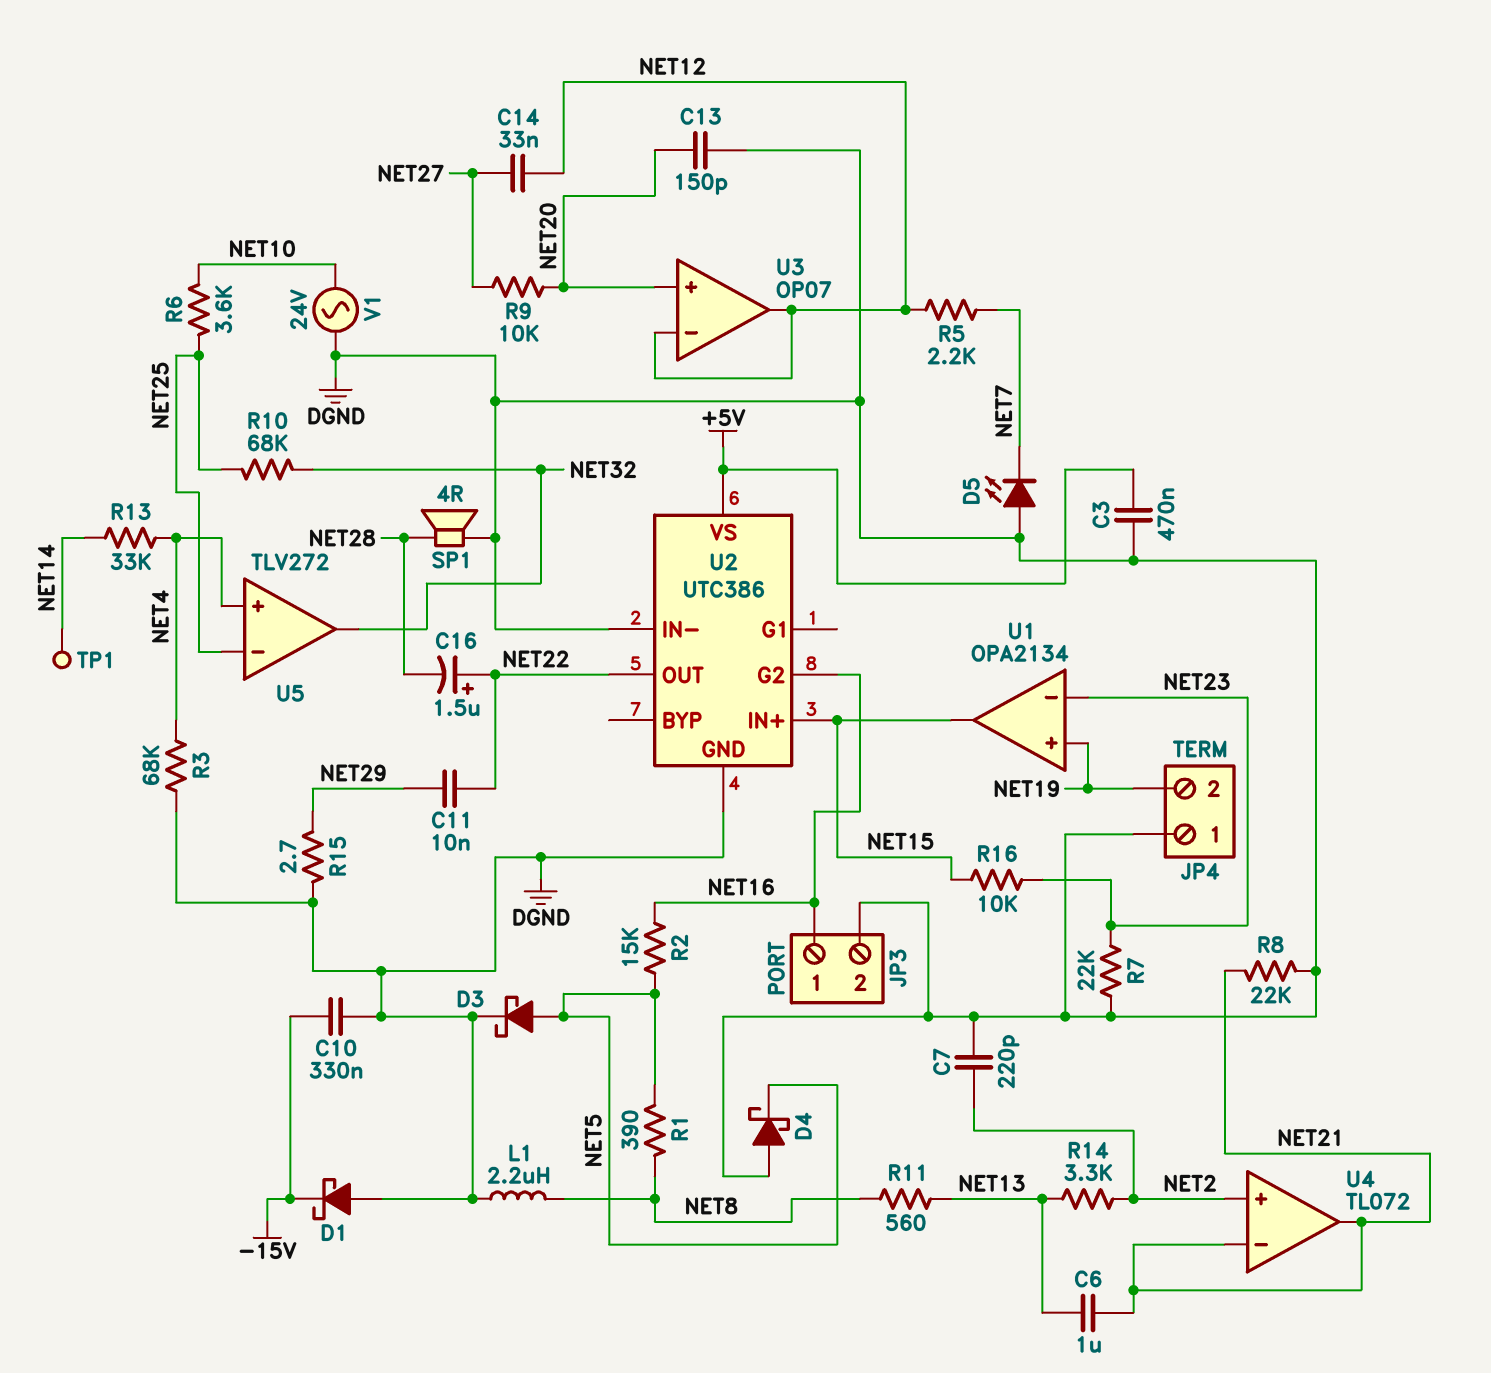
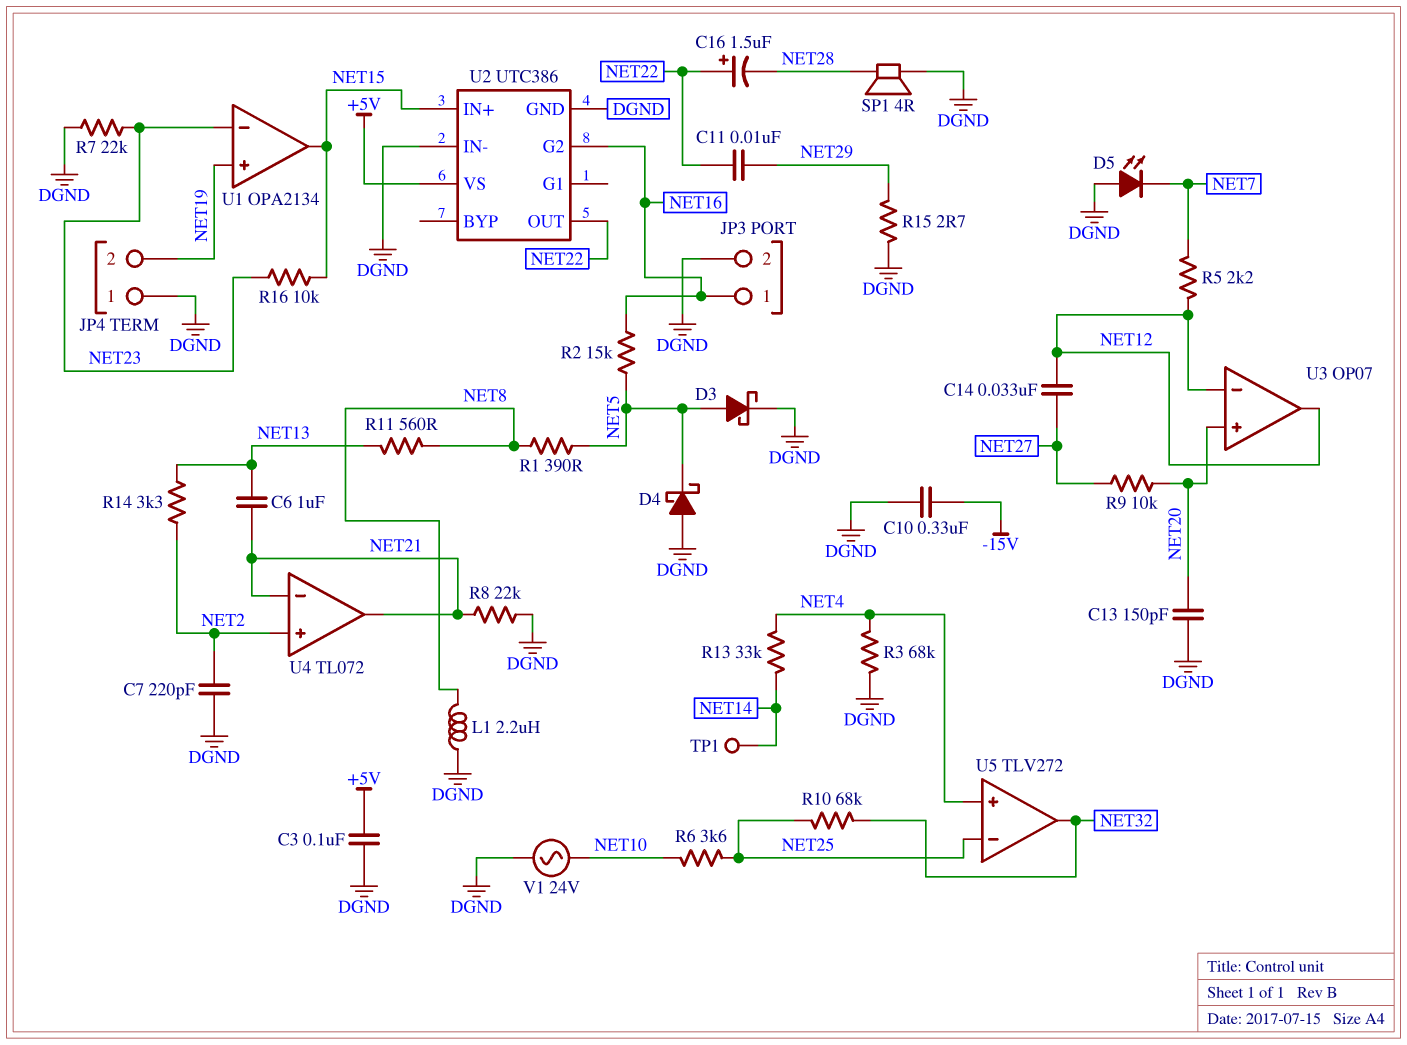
C3: 470nF (+5V, DGND) -> 100nF (+5V, DGND)
D1: schottky (A DGND, K -15V) -> none

